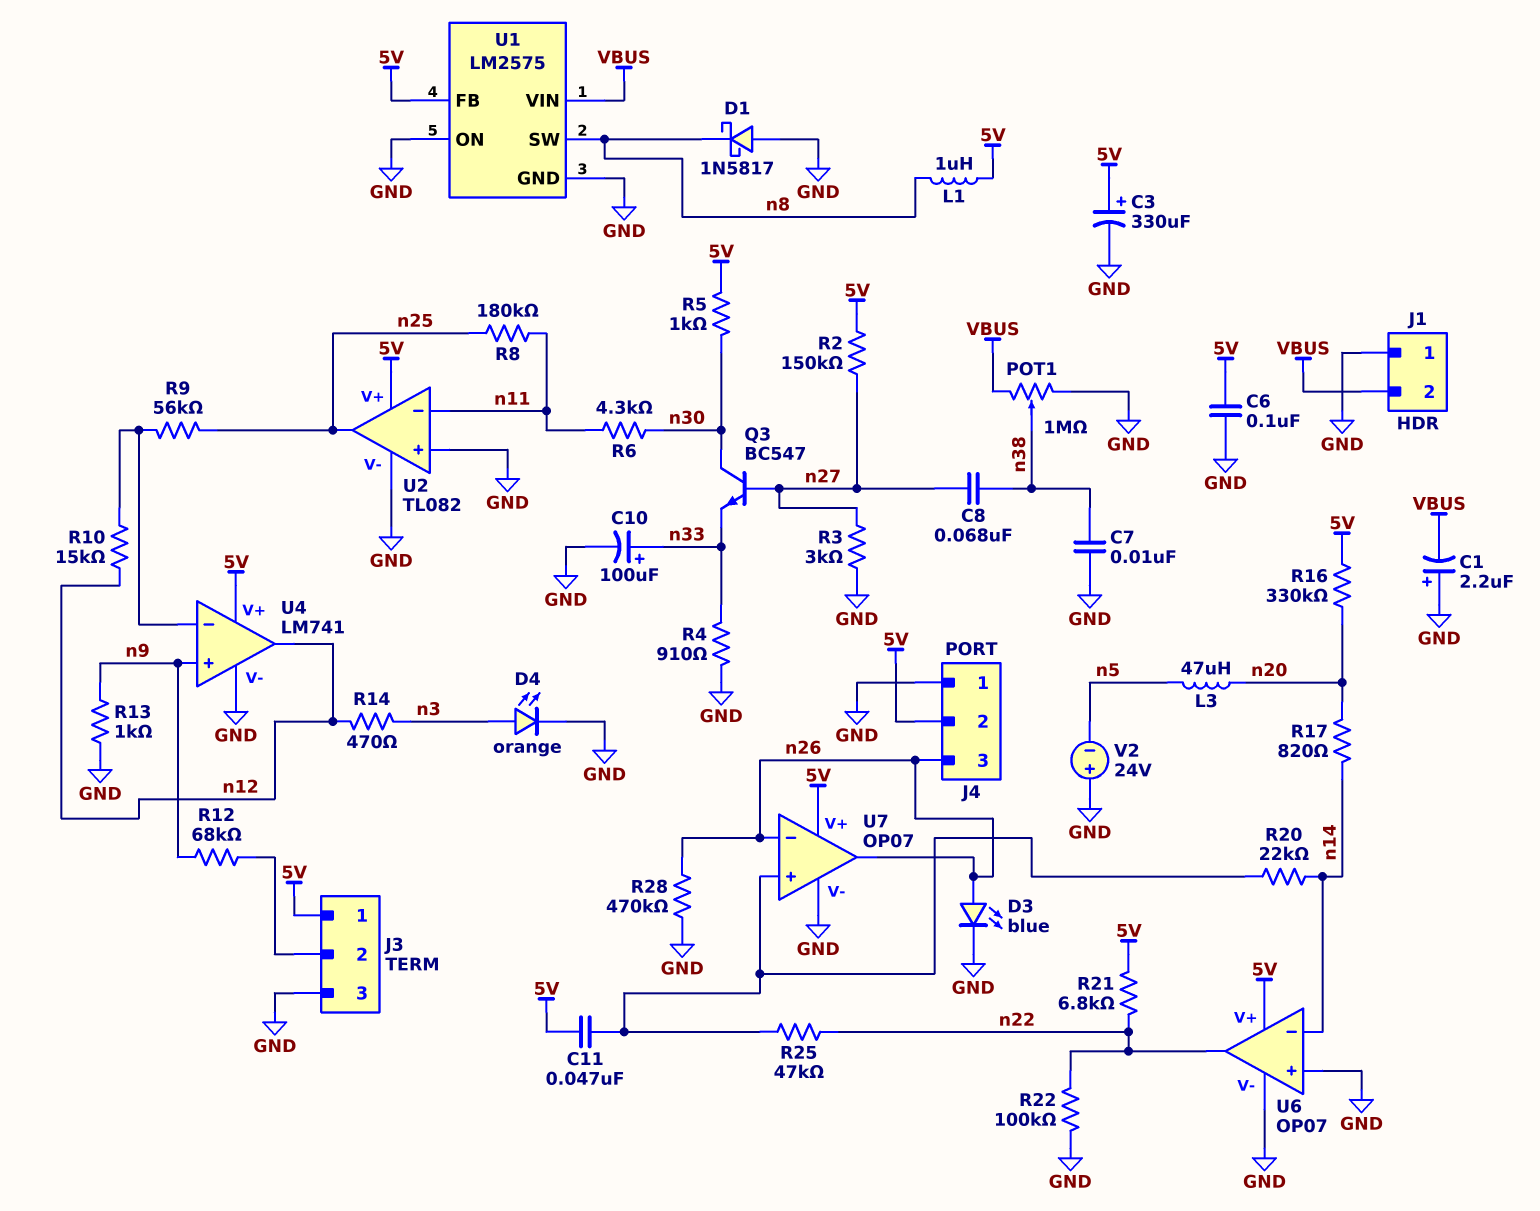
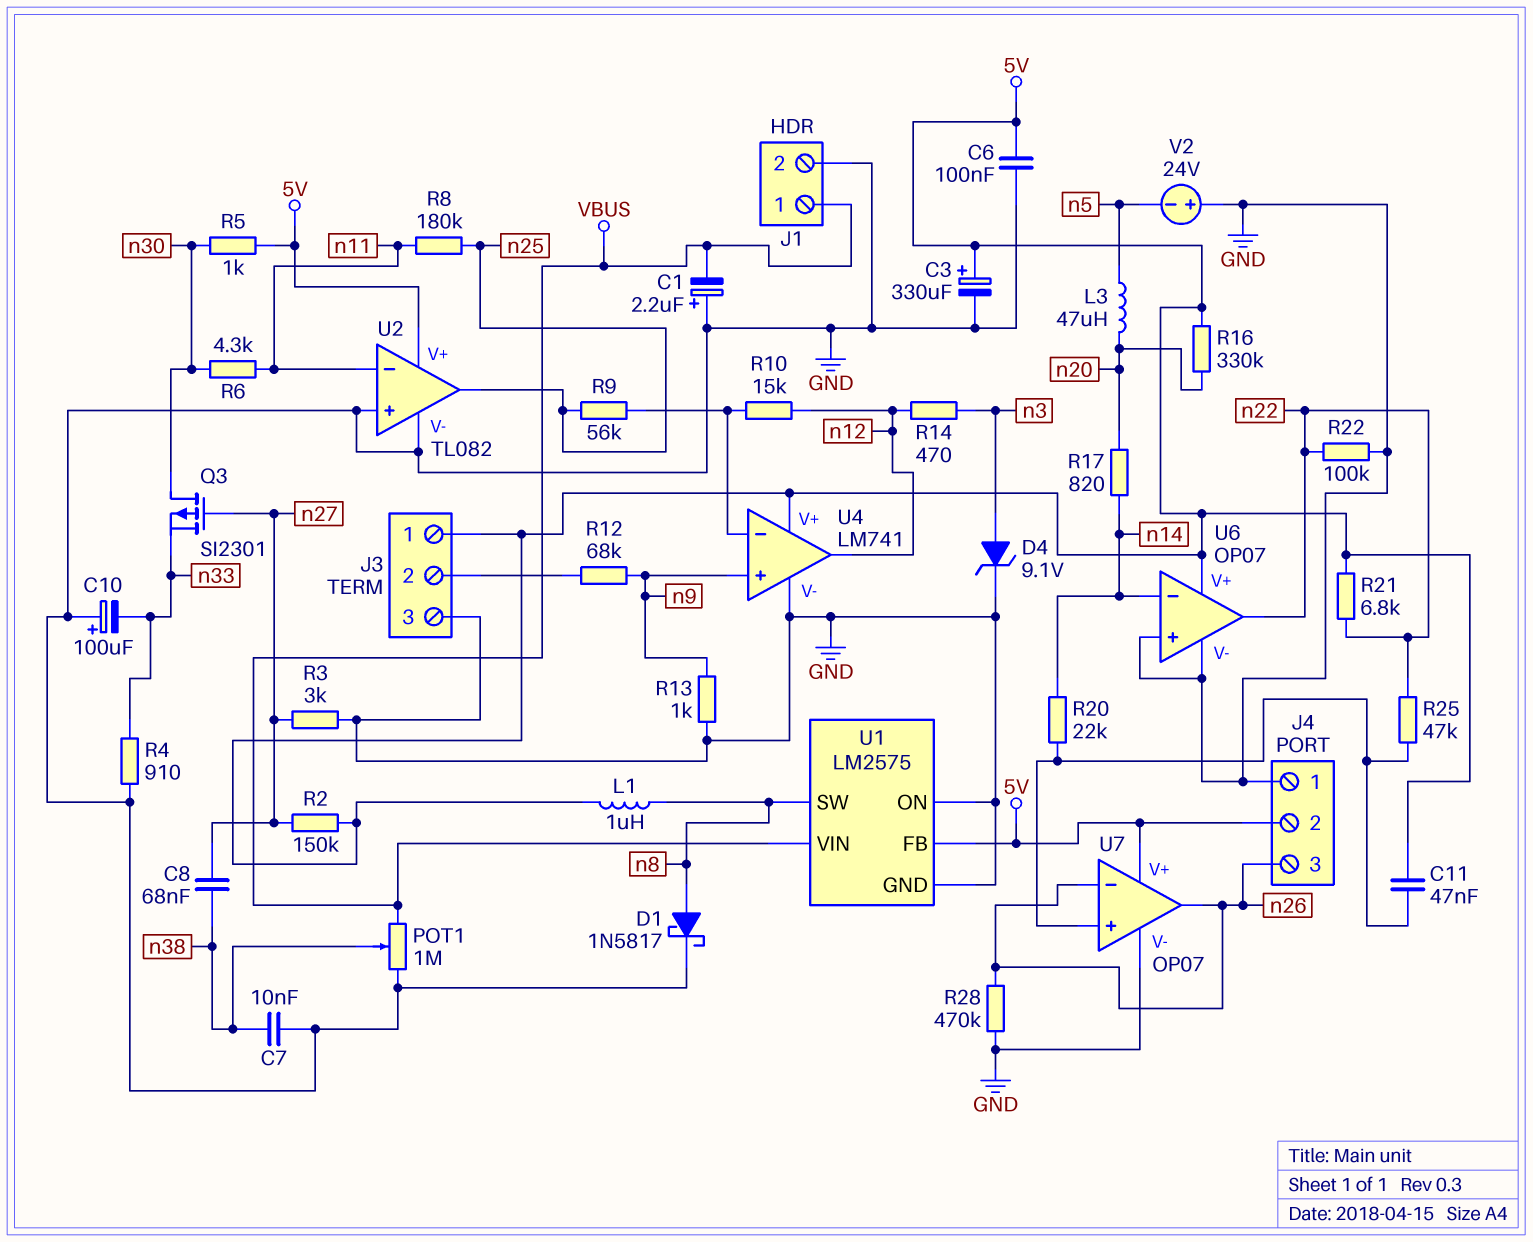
C10: 100uF (plus n33, minus GND) -> 100uF (plus GND, minus n33)
D1: schottky 1N5817 (A GND, K n8) -> schottky 1N5817 (A n8, K GND)
D3: LED blue (A n26, K GND) -> none
D4: LED orange (A n3, K GND) -> zener 9.1V (A n3, K GND)
J1 pin 1: GND -> VBUS
J1 pin 2: VBUS -> GND
Q3: NPN BC547 (B n27, C n30, E n33) -> PMOS SI2301 (G n27, D n30, S n33)

